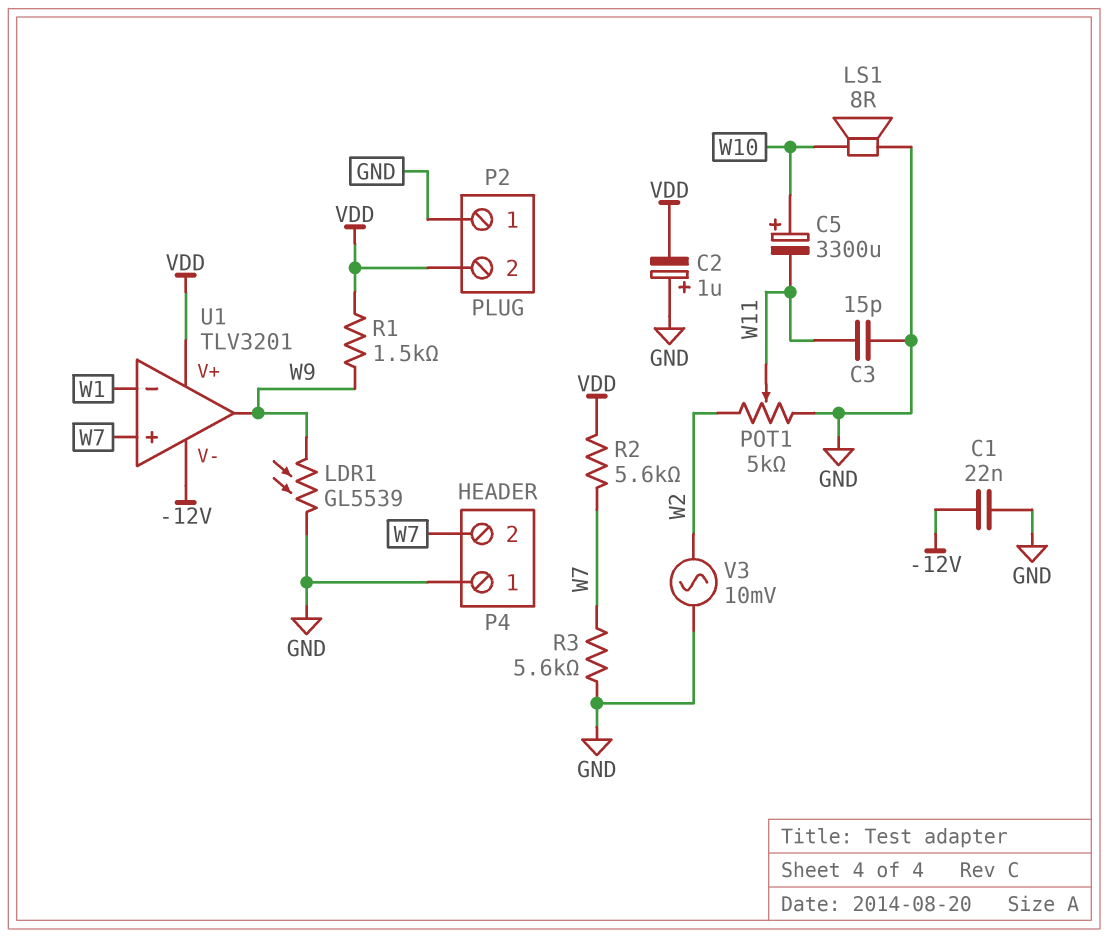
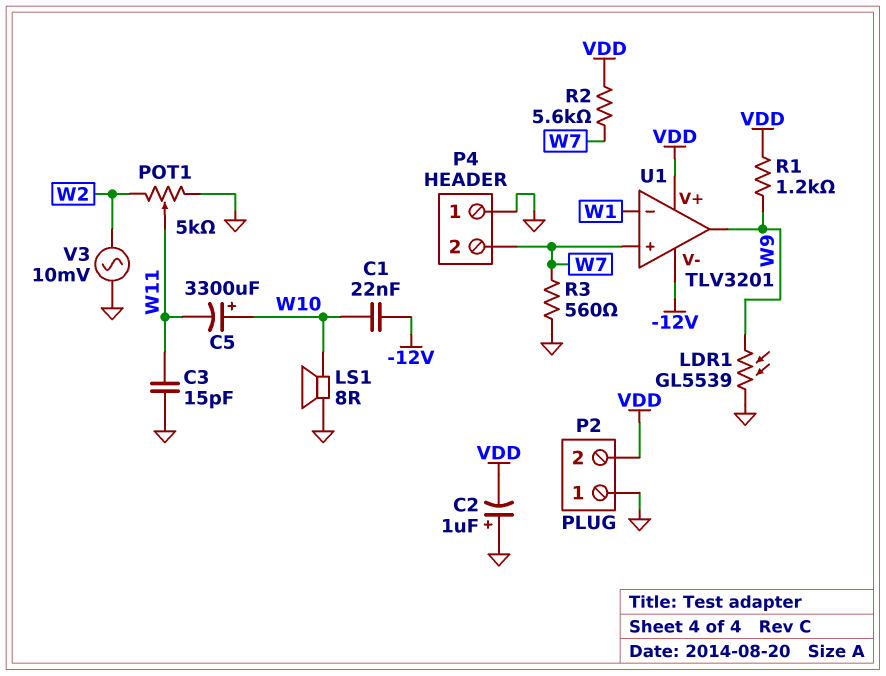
C1: 22nF (-12V, GND) -> 22nF (-12V, W10)
R1: 1.5k (VDD, W9) -> 1.2k (VDD, W9)
R3: 5.6k (GND, W7) -> 560 (GND, W7)

